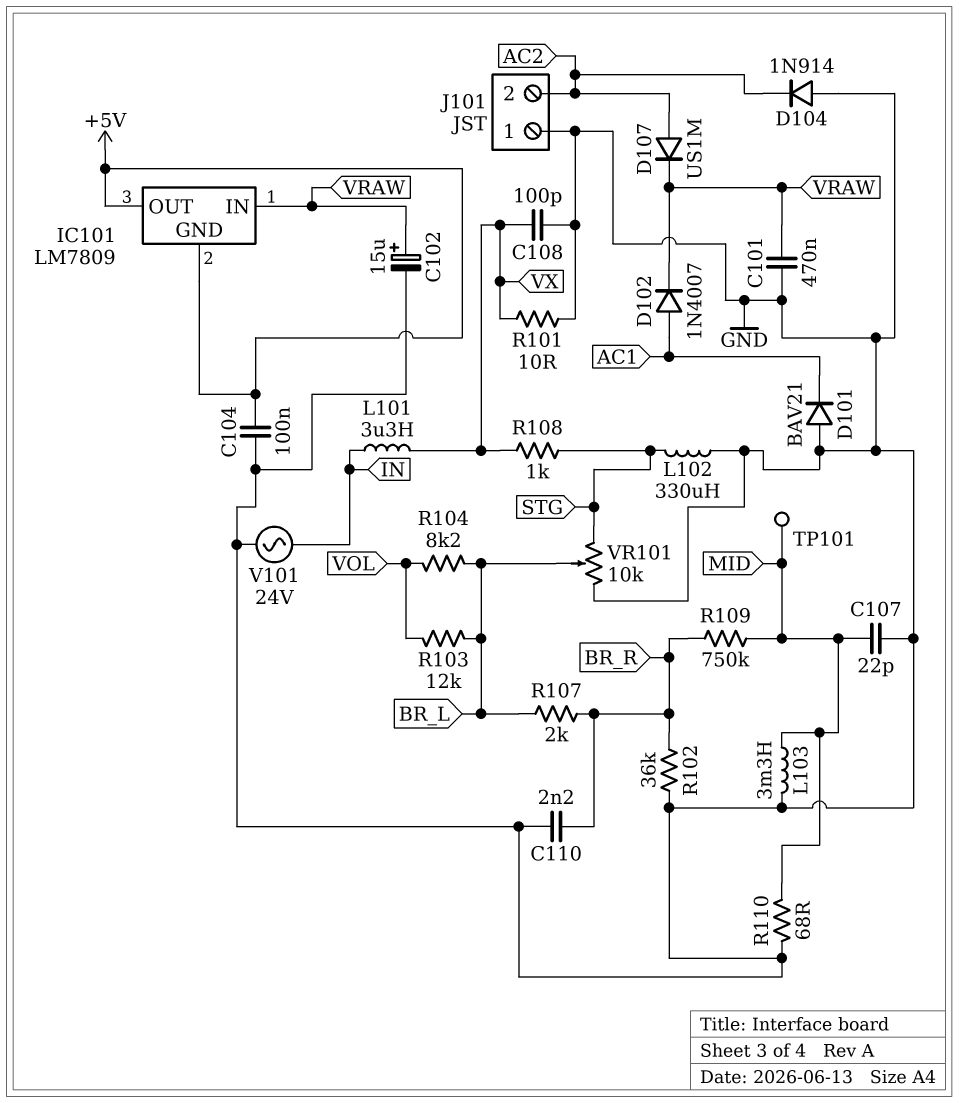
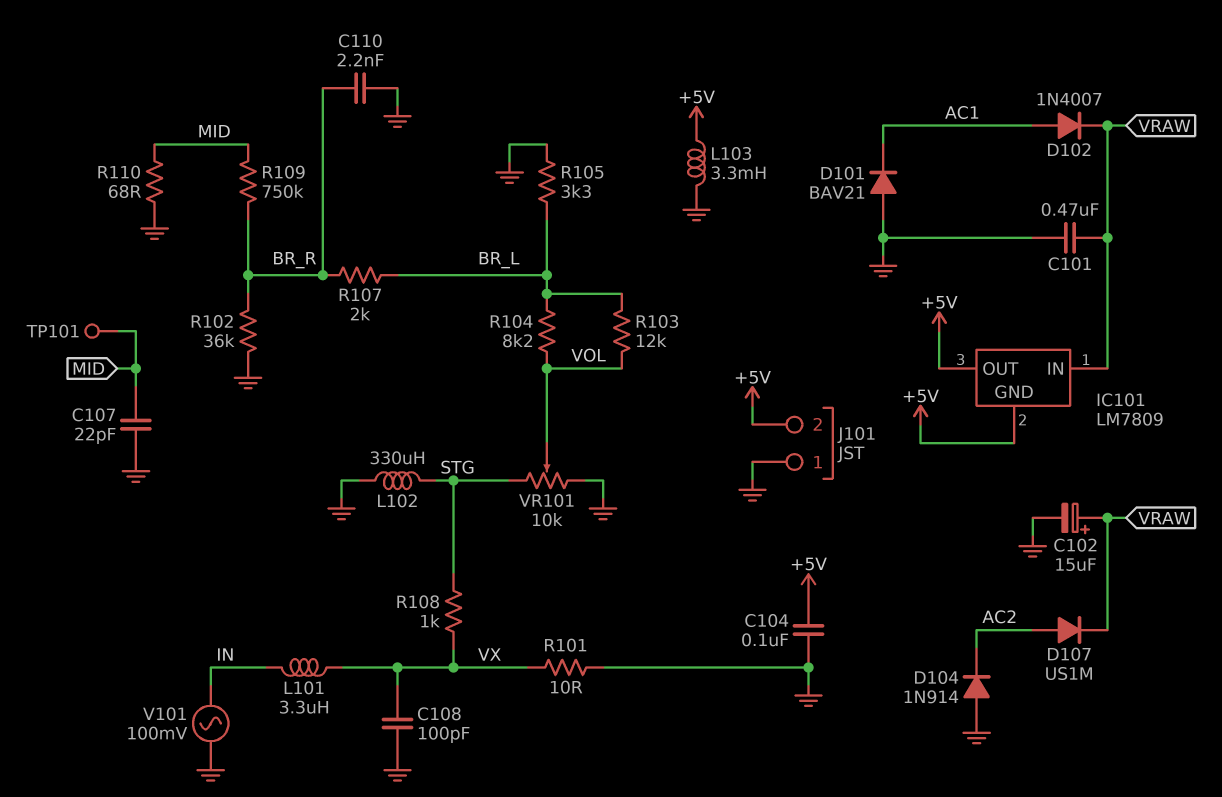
J101 pin 2: AC2 -> +5V
L103: 3.3mH (GND, MID) -> 3.3mH (+5V, GND)
R105: none -> 3.3k (BR_L, GND)
V101: AC 24V (GND, IN) -> AC 100mV (GND, IN)
VR101: 10k (GND, STG, wiper BR_L) -> 10k (GND, STG, wiper VOL)

